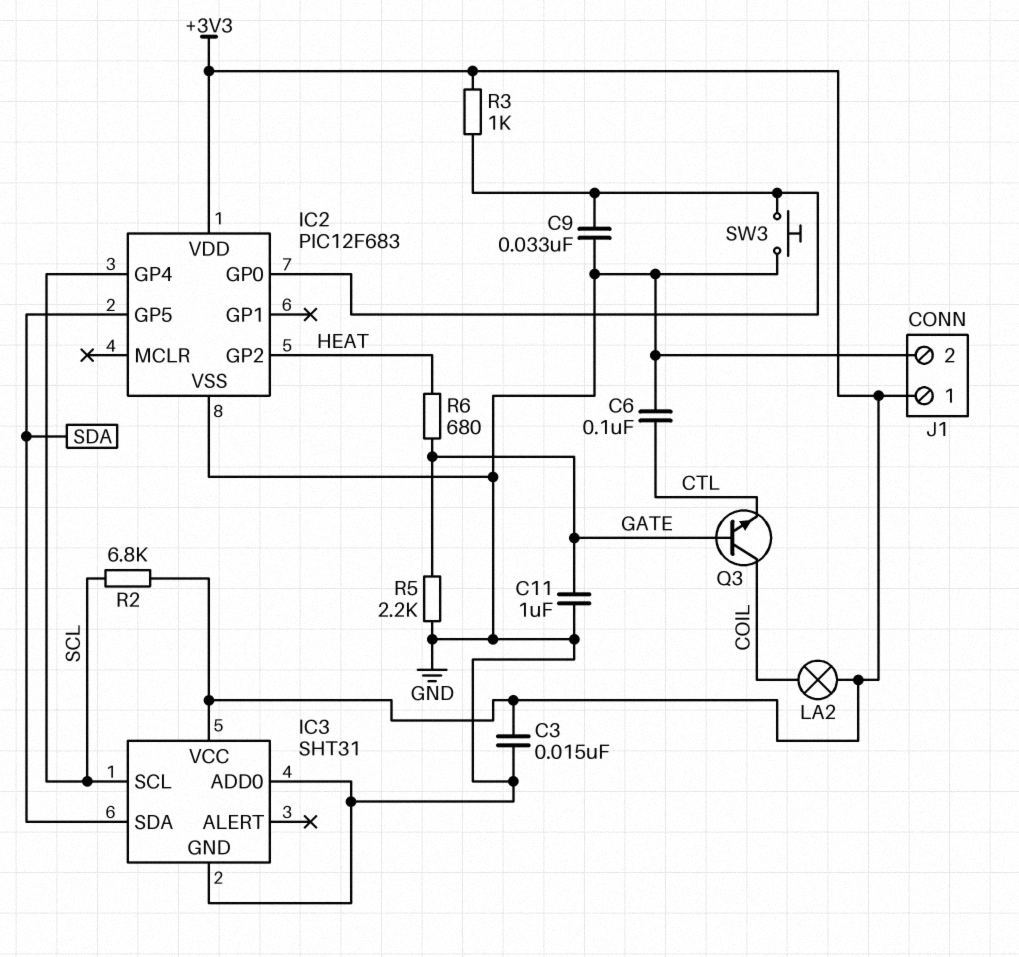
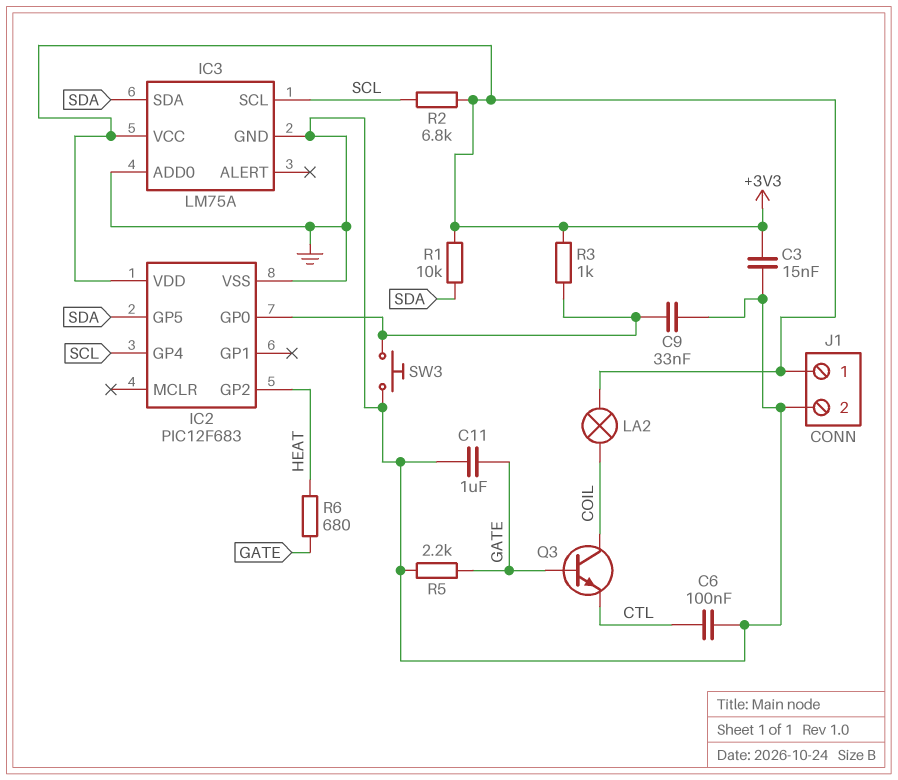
IC3: SHT31 -> LM75A
R1: none -> 10k (+3V3, SDA)

